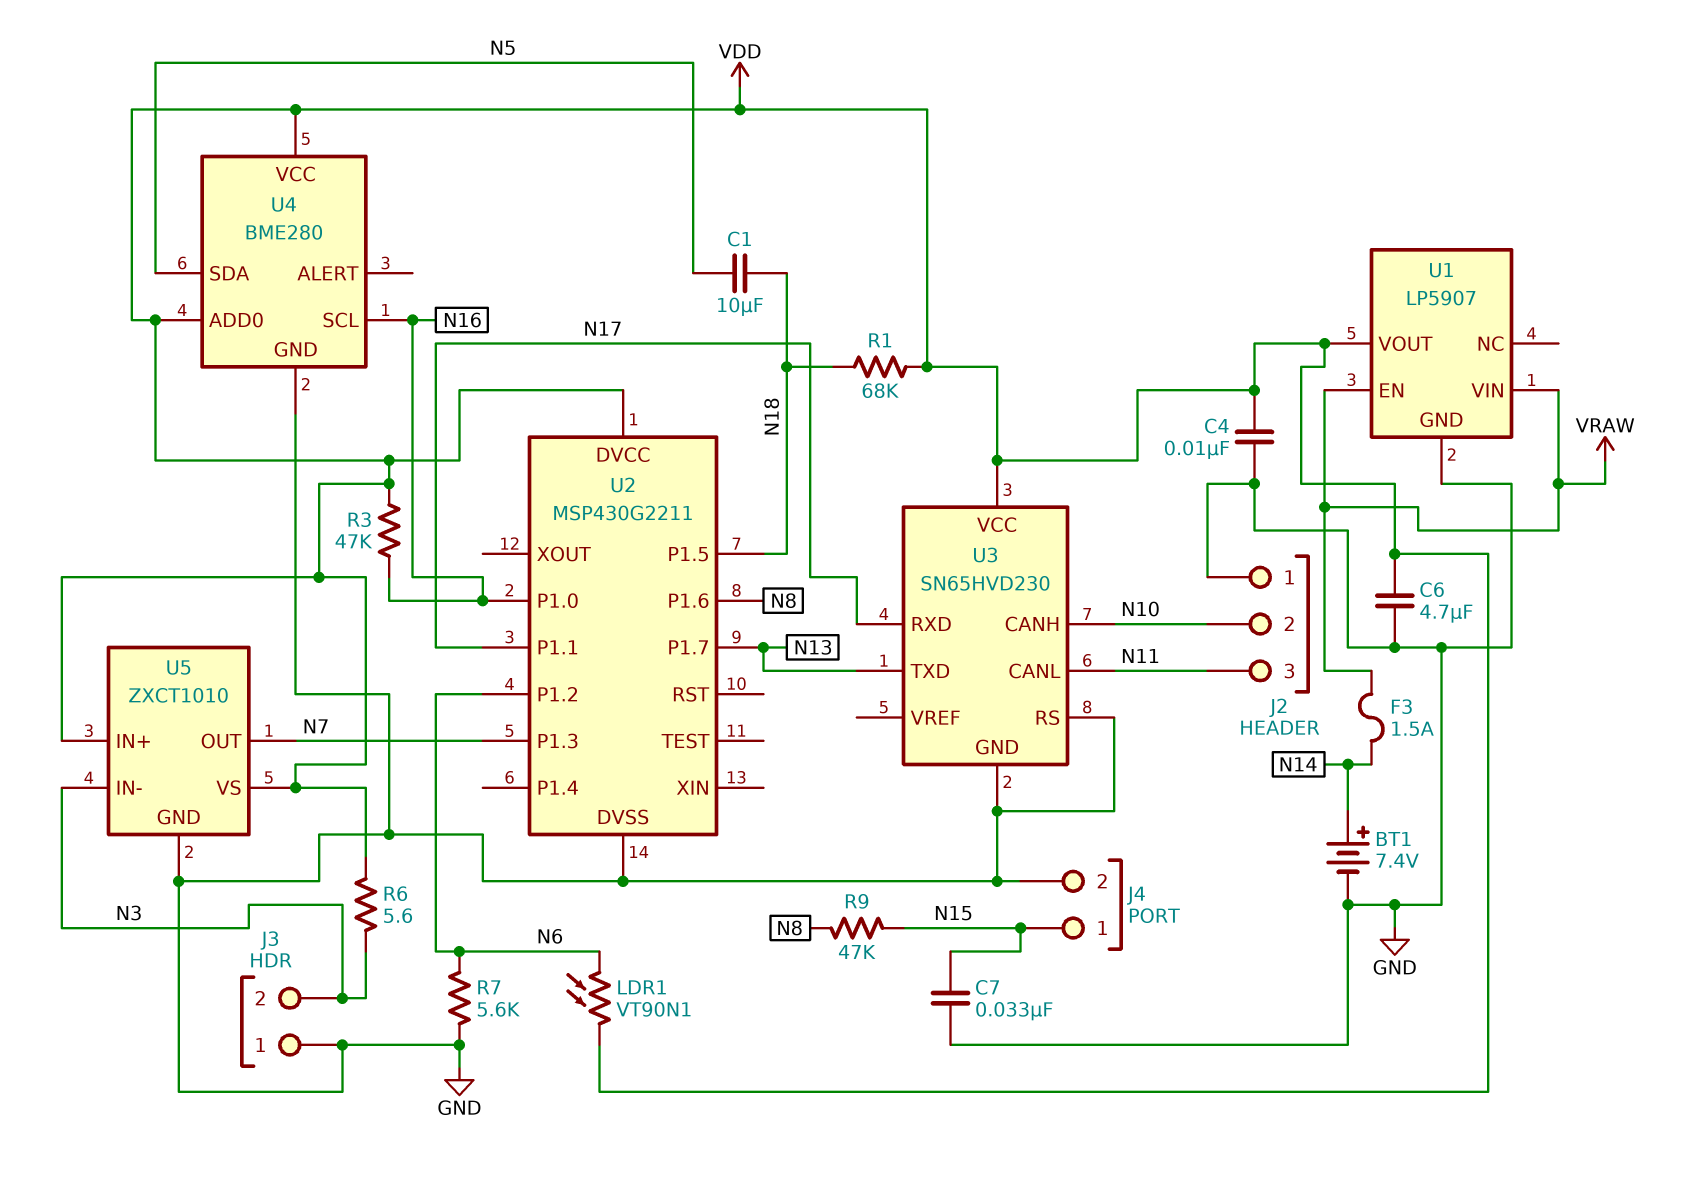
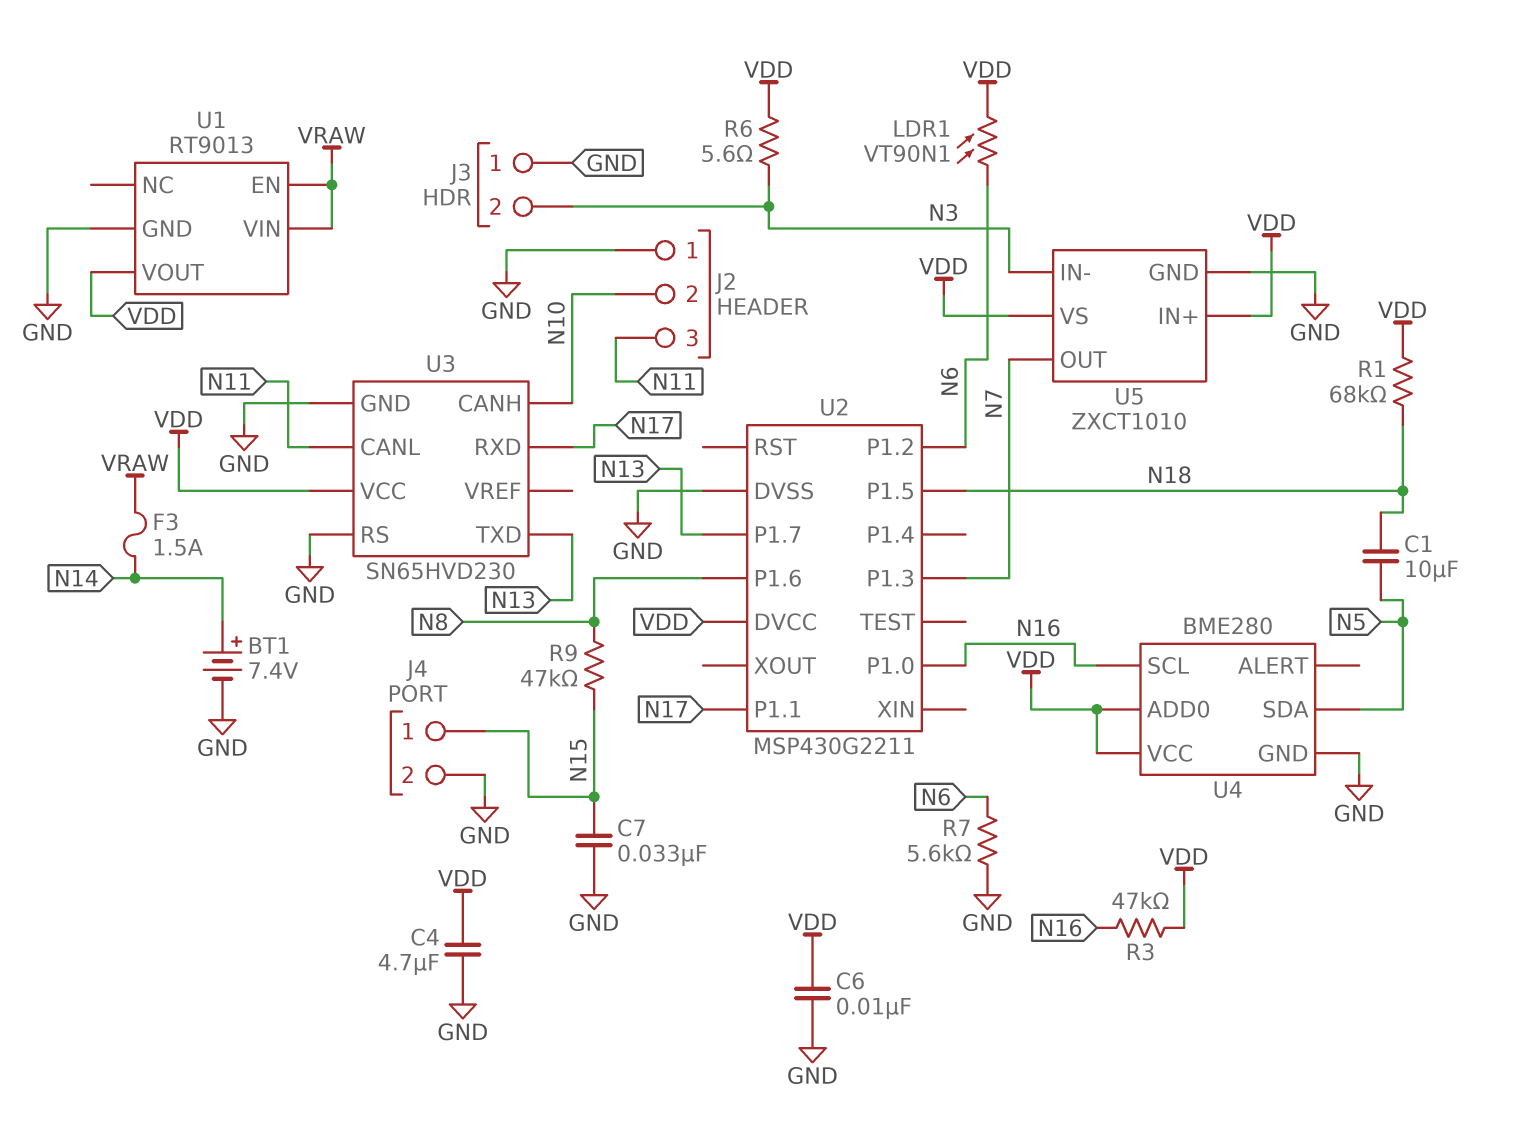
C4: 10nF (GND, VDD) -> 4.7uF (GND, VDD)
C6: 4.7uF (GND, VDD) -> 10nF (GND, VDD)
U1: LP5907 -> RT9013

